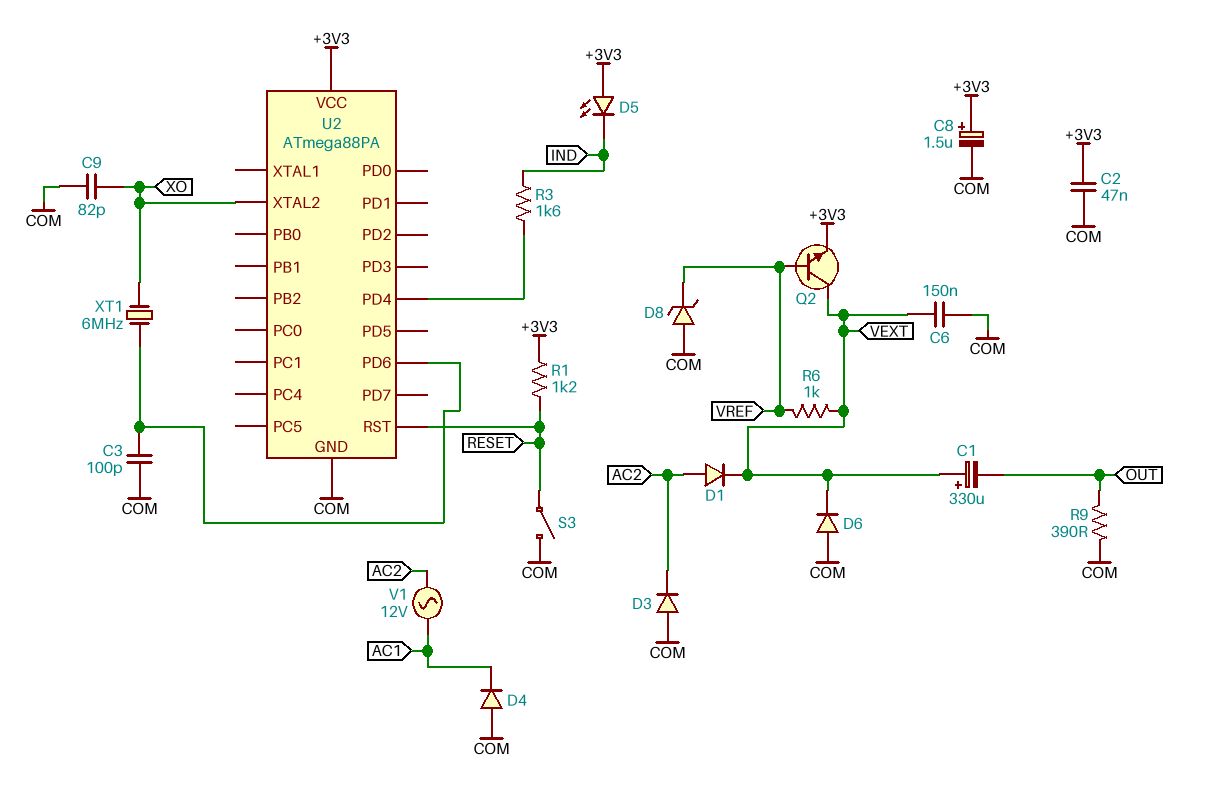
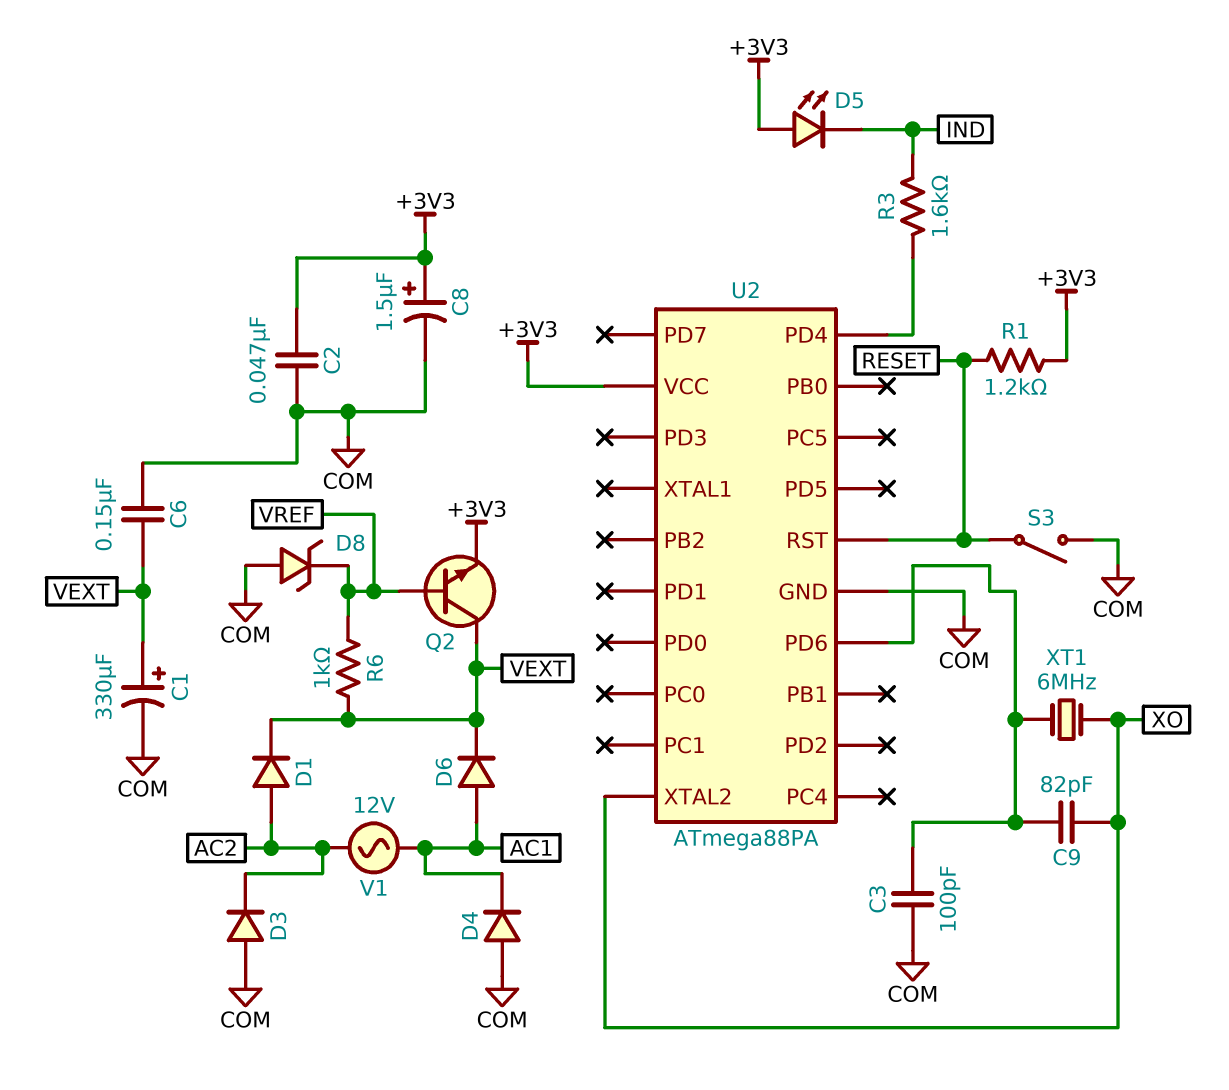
C1: 330uF (plus VEXT, minus OUT) -> 330uF (plus VEXT, minus COM)
C9: 82pF (COM, XO) -> 82pF (U2/PD6, XO)
D6: diode (A COM, K VEXT) -> diode (A AC1, K VEXT)
R9: 390 (COM, OUT) -> none

